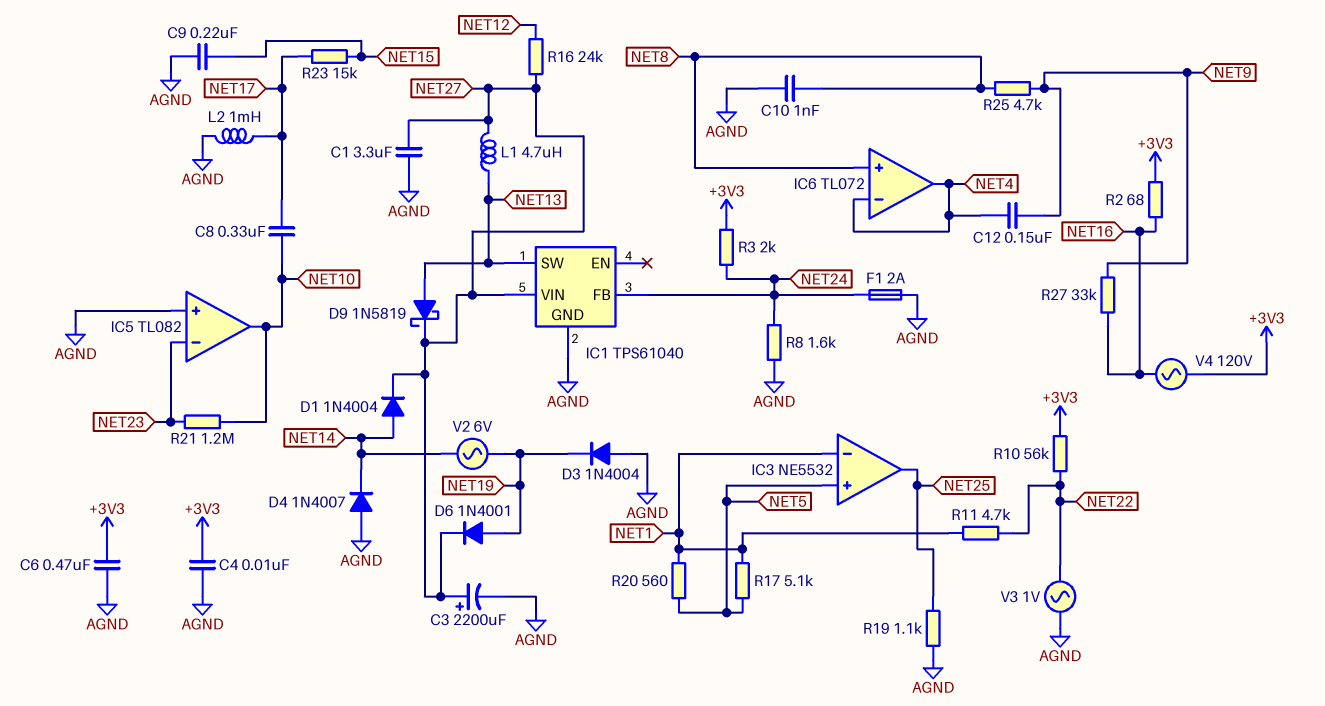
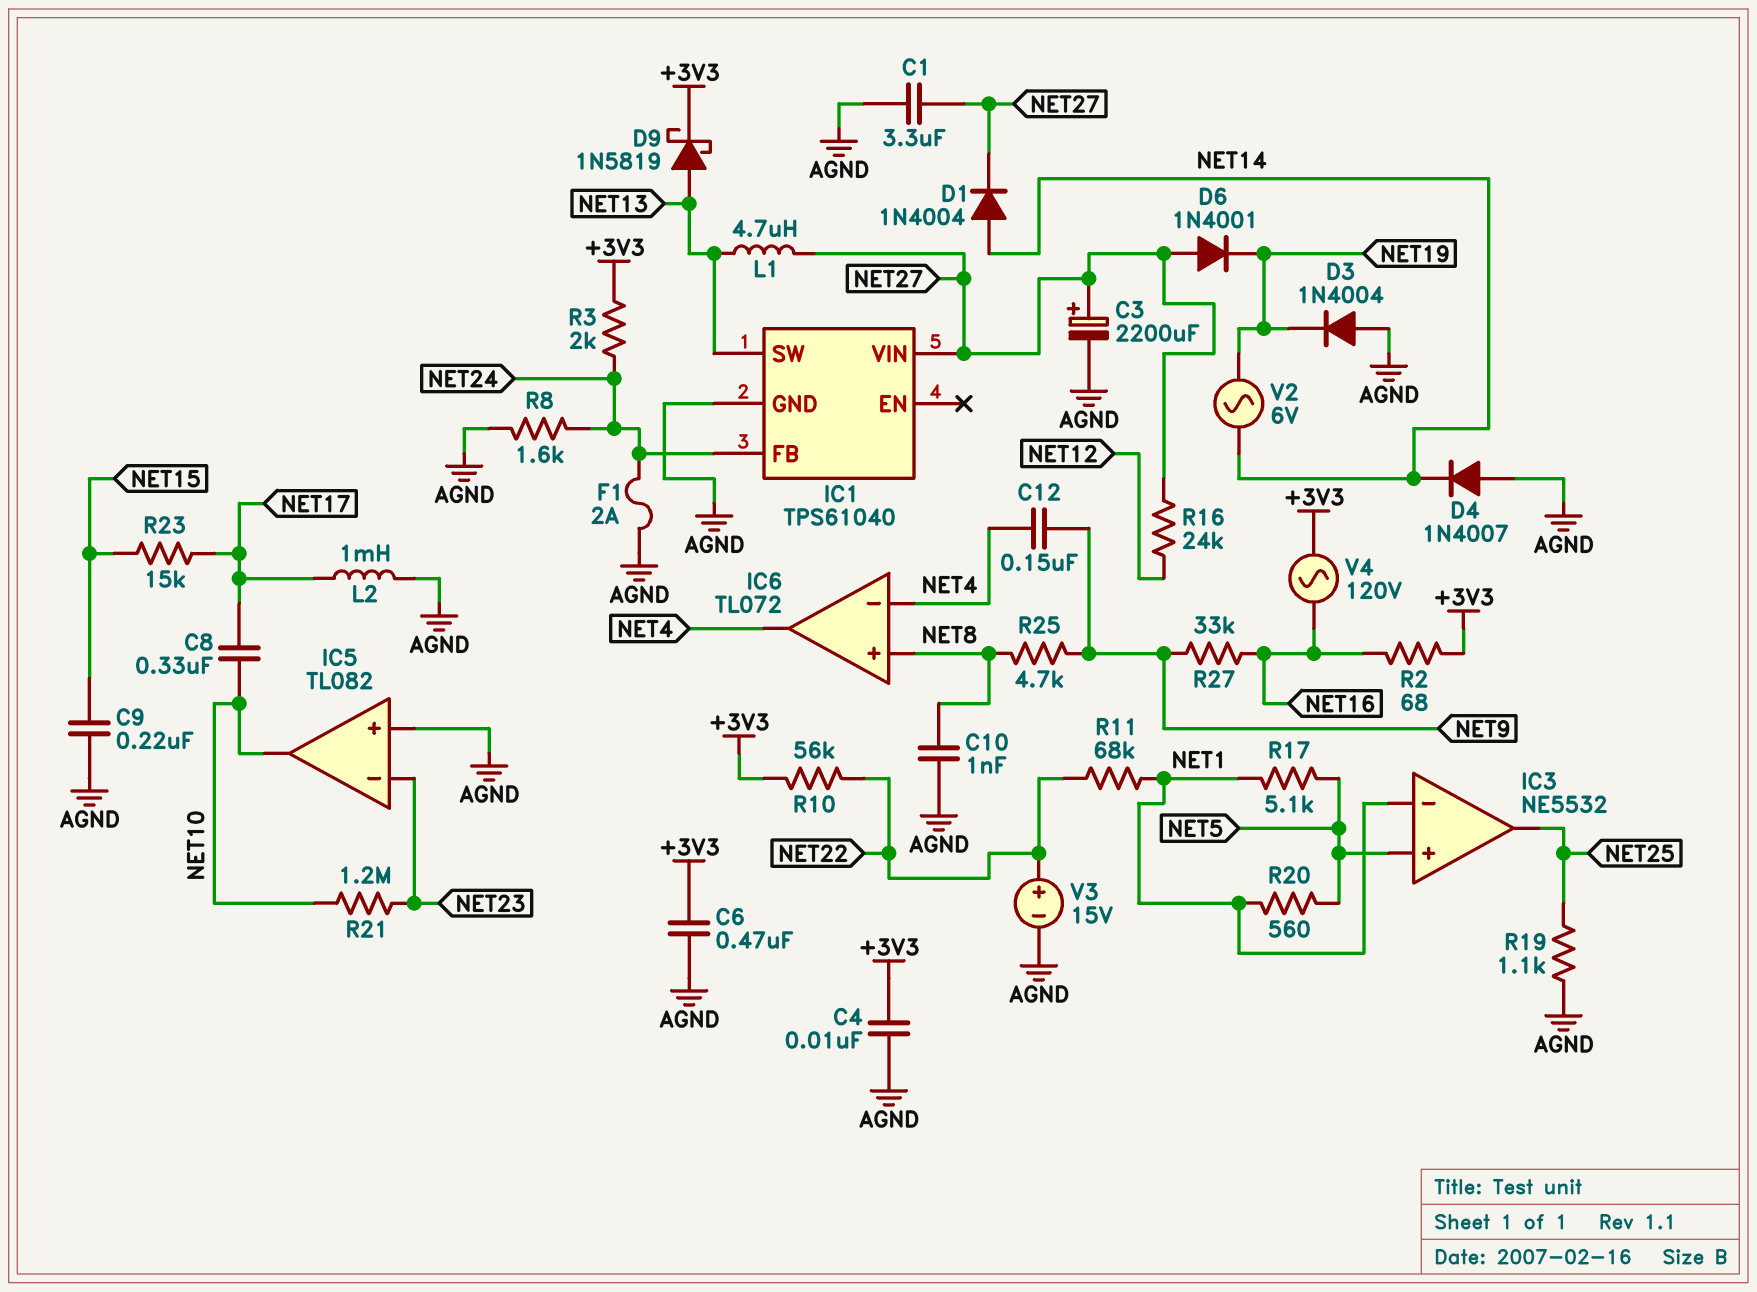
D6: diode 1N4001 (A NET19, K NET27) -> diode 1N4001 (A NET27, K NET19)
D9: schottky 1N5819 (A NET13, K NET27) -> schottky 1N5819 (A NET13, K +3V3)
R11: 4.7k (NET1, NET22) -> 68k (NET1, NET22)
V3: AC 1V (AGND, NET22) -> 15V (plus NET22, minus AGND)

